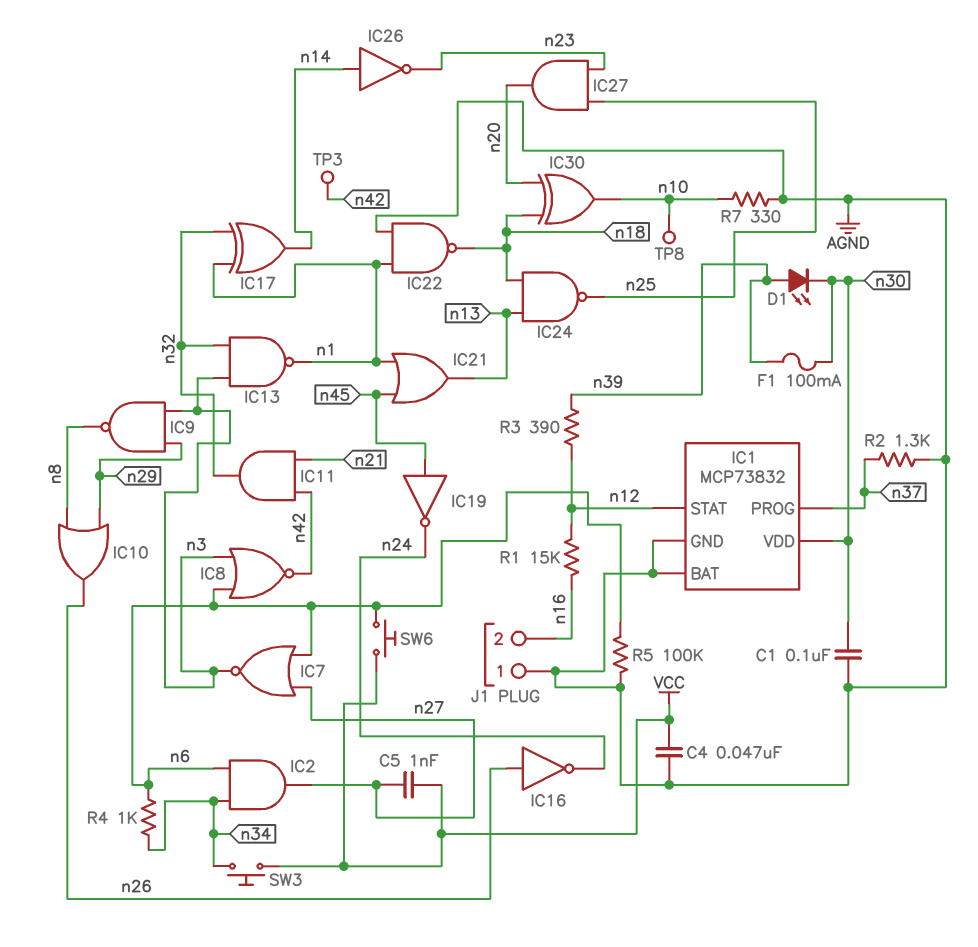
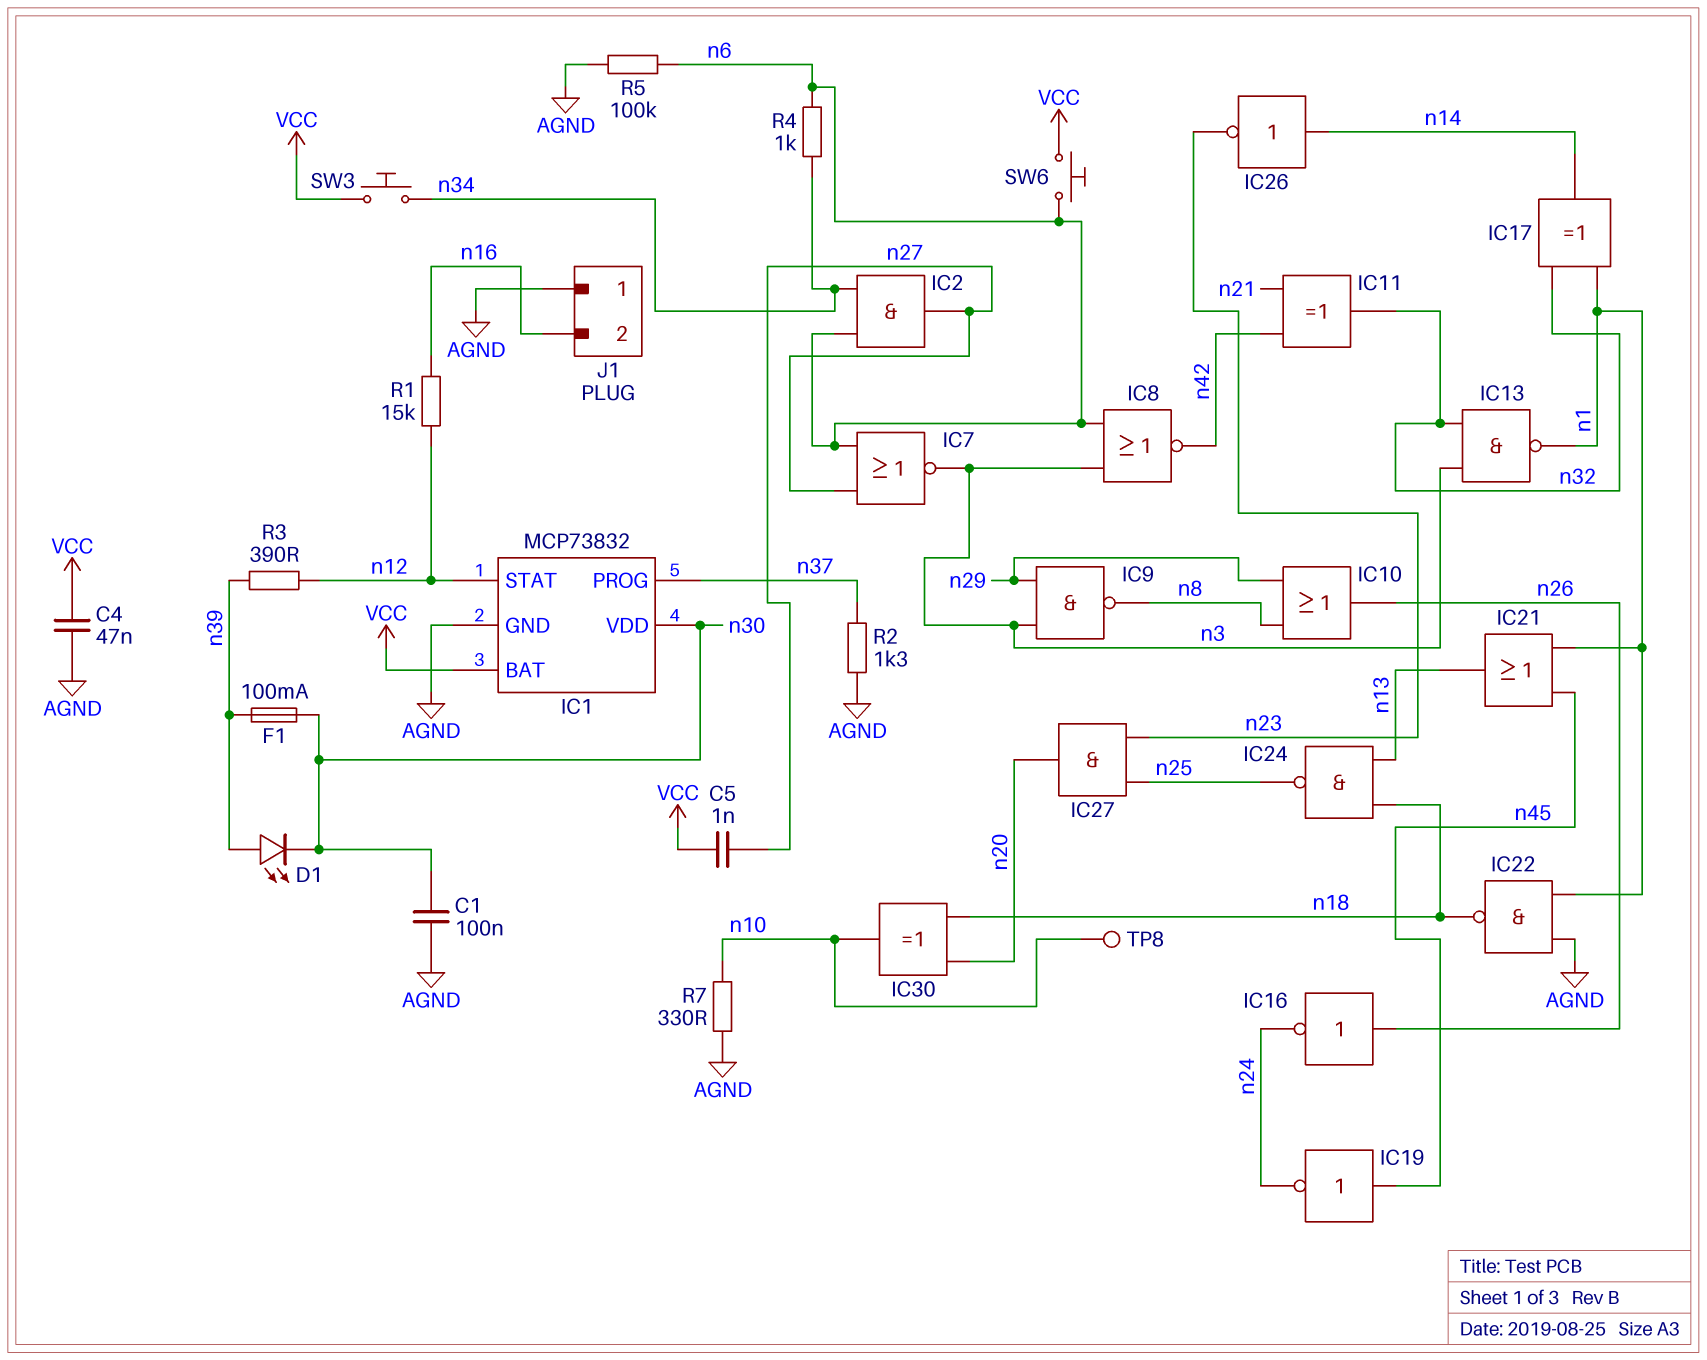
IC1 pin BAT: AGND -> VCC
IC11: AND (in n21, in n42, out n32) -> XOR (in n21, in n42, out n32)
TP3: test point (n42) -> none

